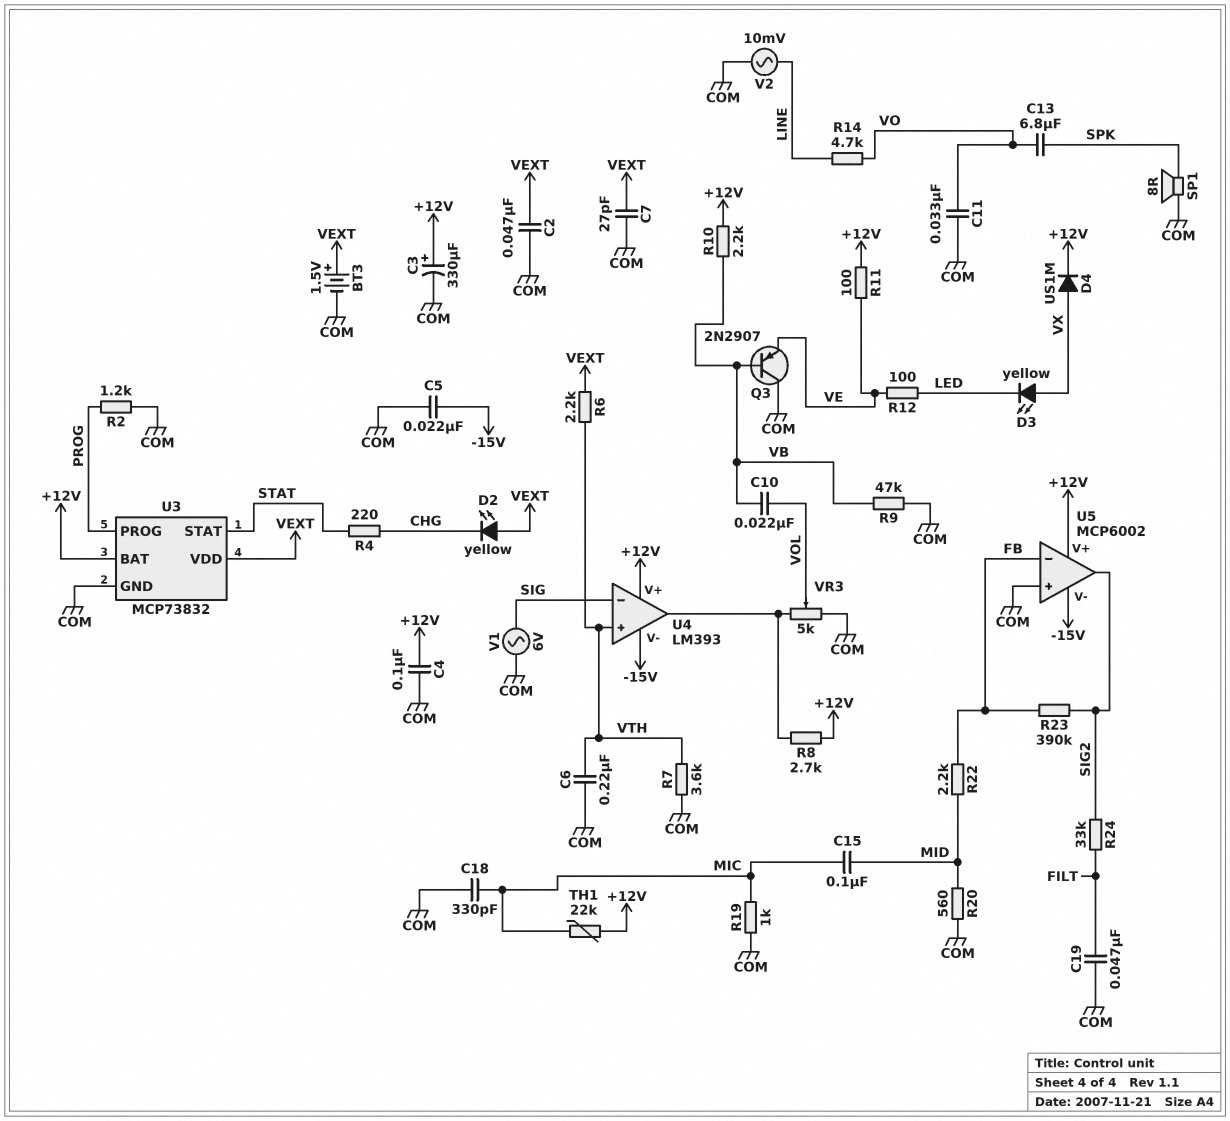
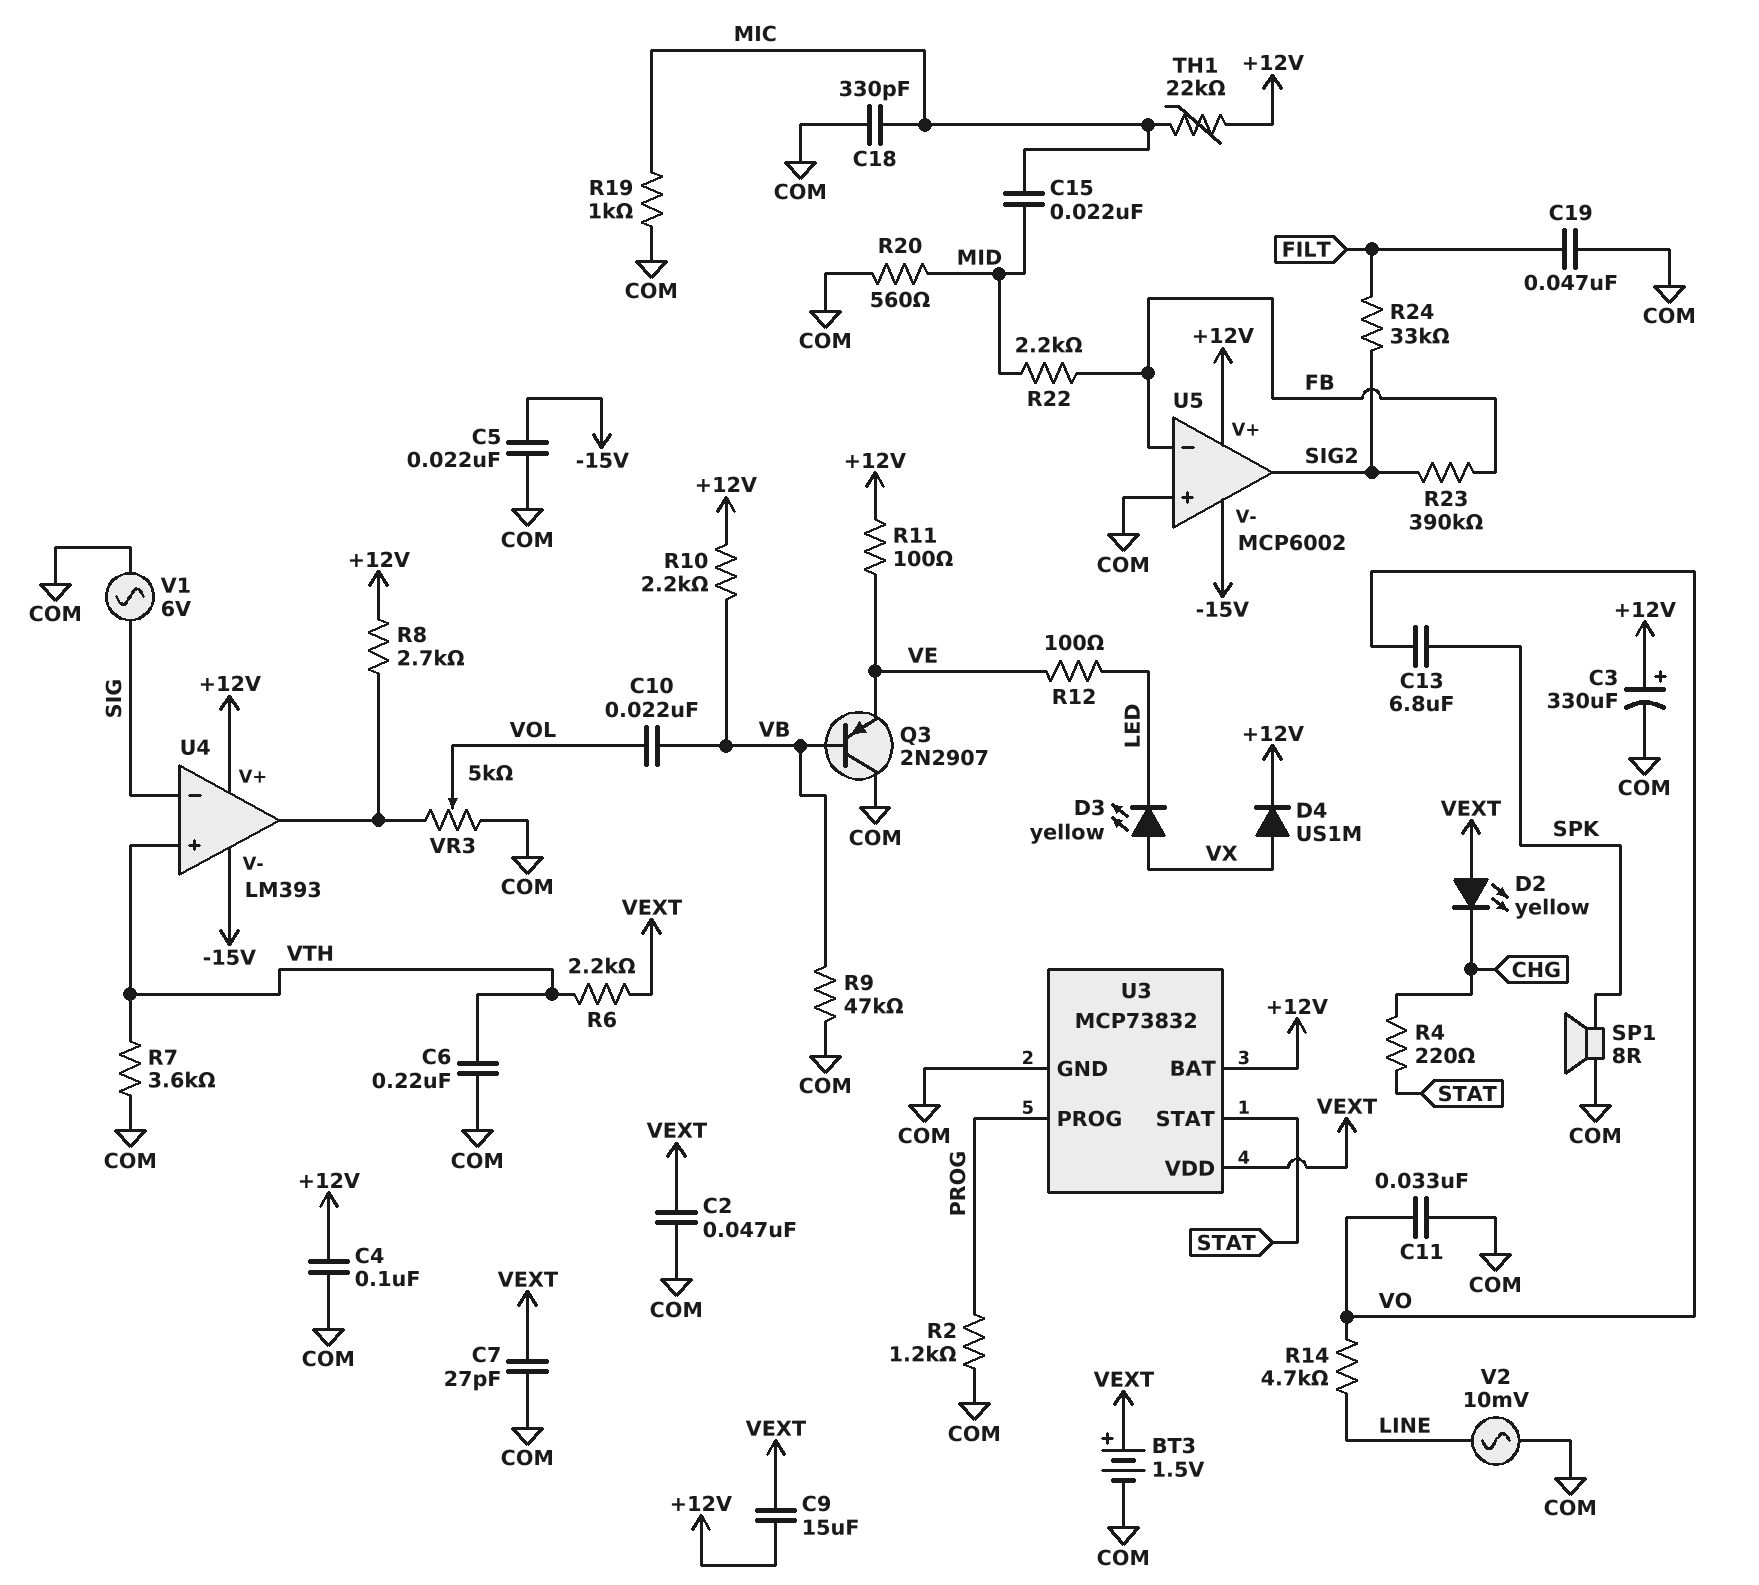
C9: none -> 15uF (+12V, VEXT)
C15: 100nF (MIC, MID) -> 22nF (MIC, MID)

